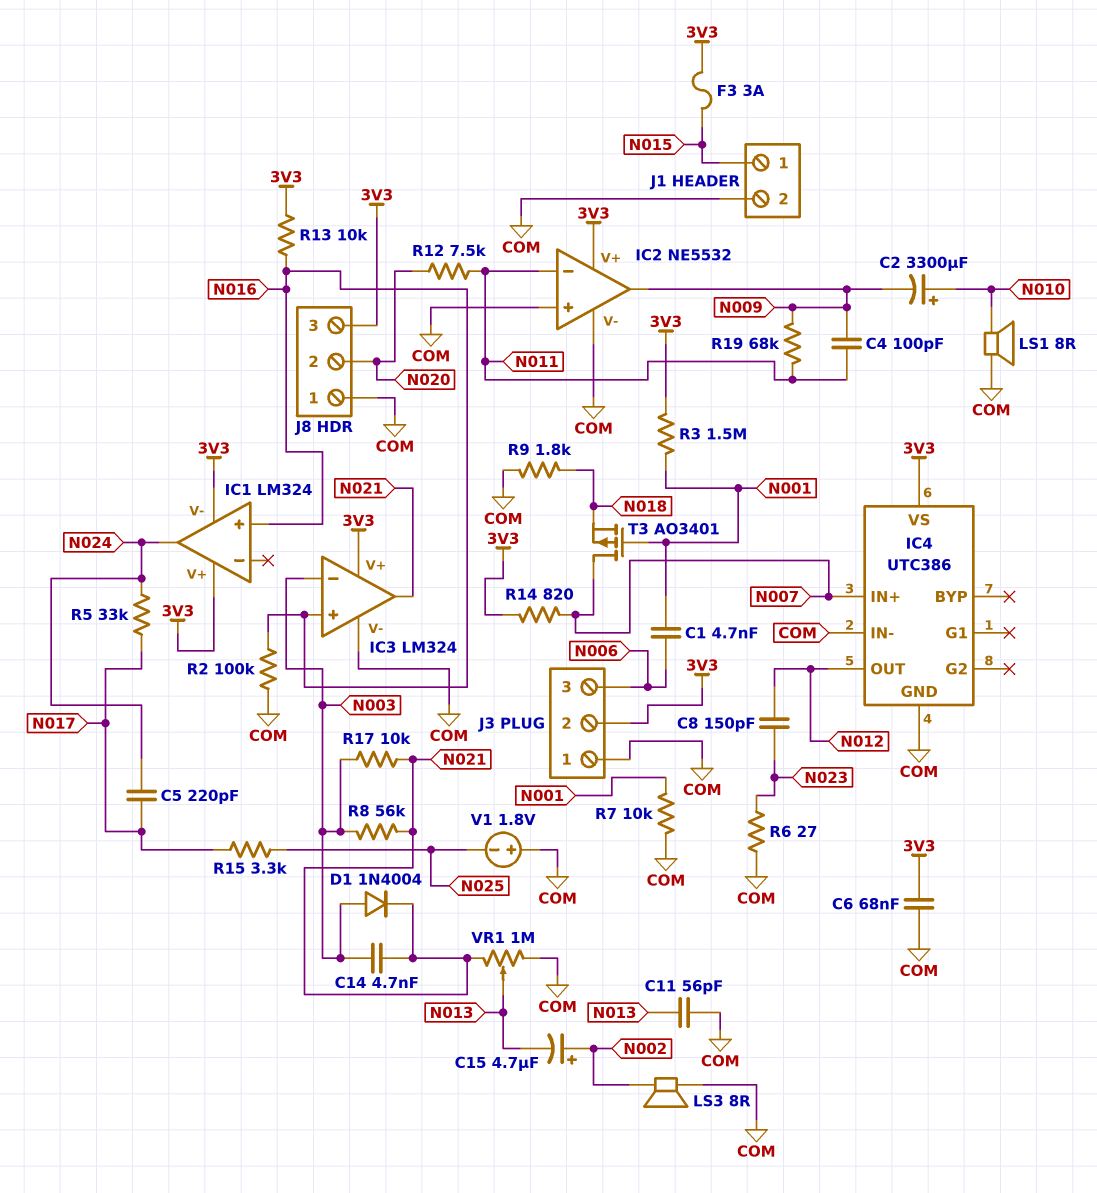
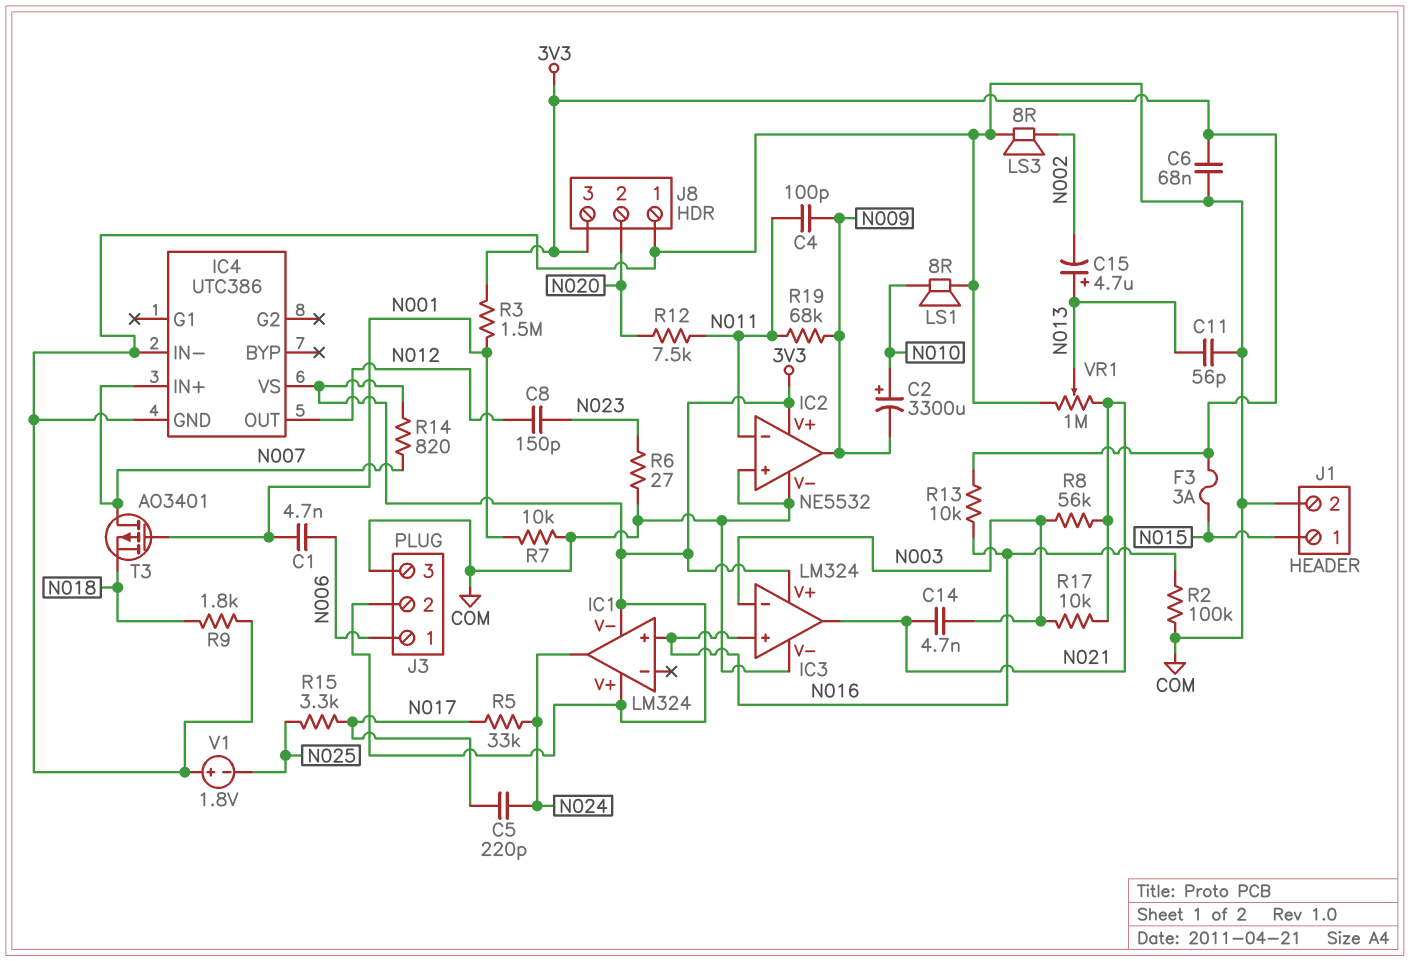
C15: 4.7uF (plus N002, minus N013) -> 4.7uF (plus N013, minus N002)
D1: diode 1N4004 (A N003, K N021) -> none
J3 pin 1: COM -> N006
J3 pin 3: N006 -> COM

